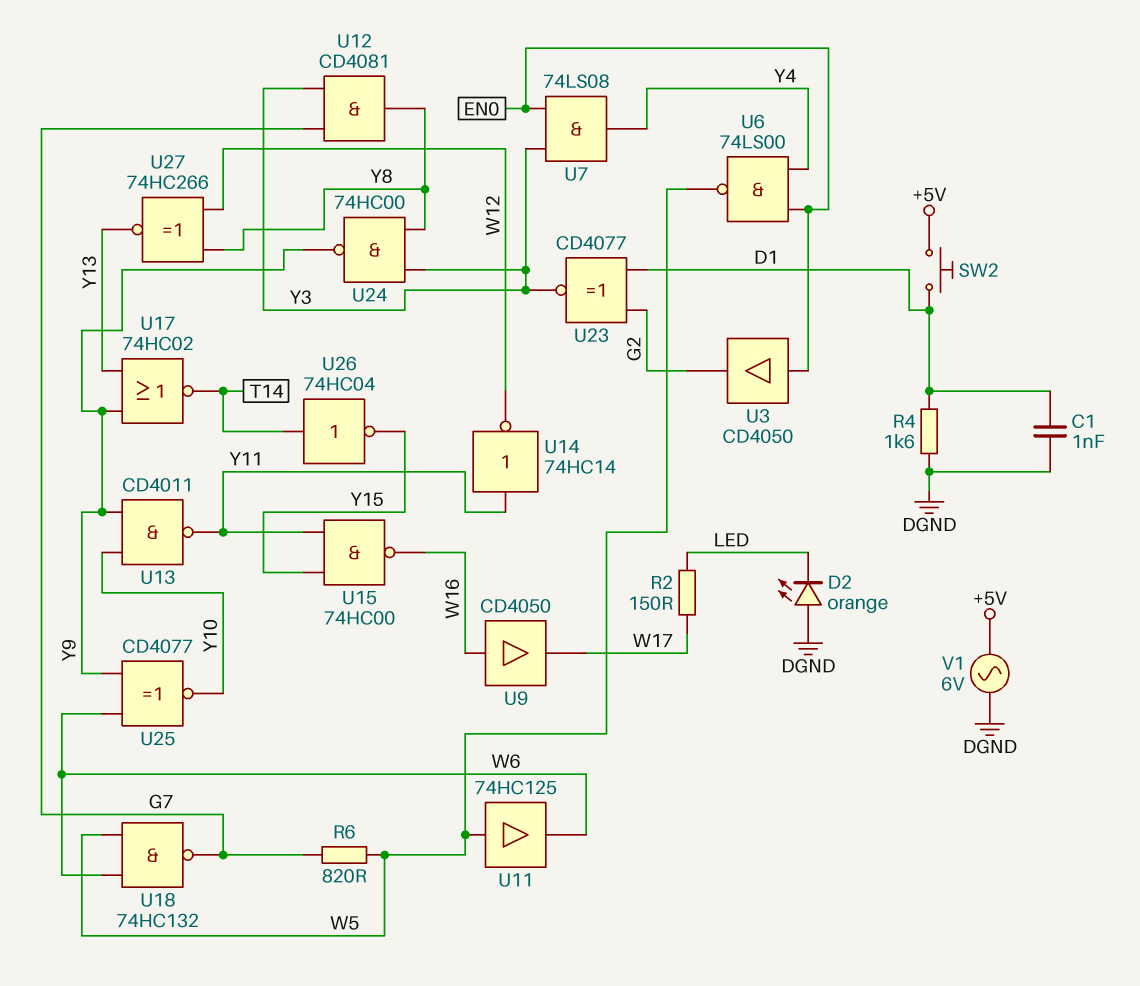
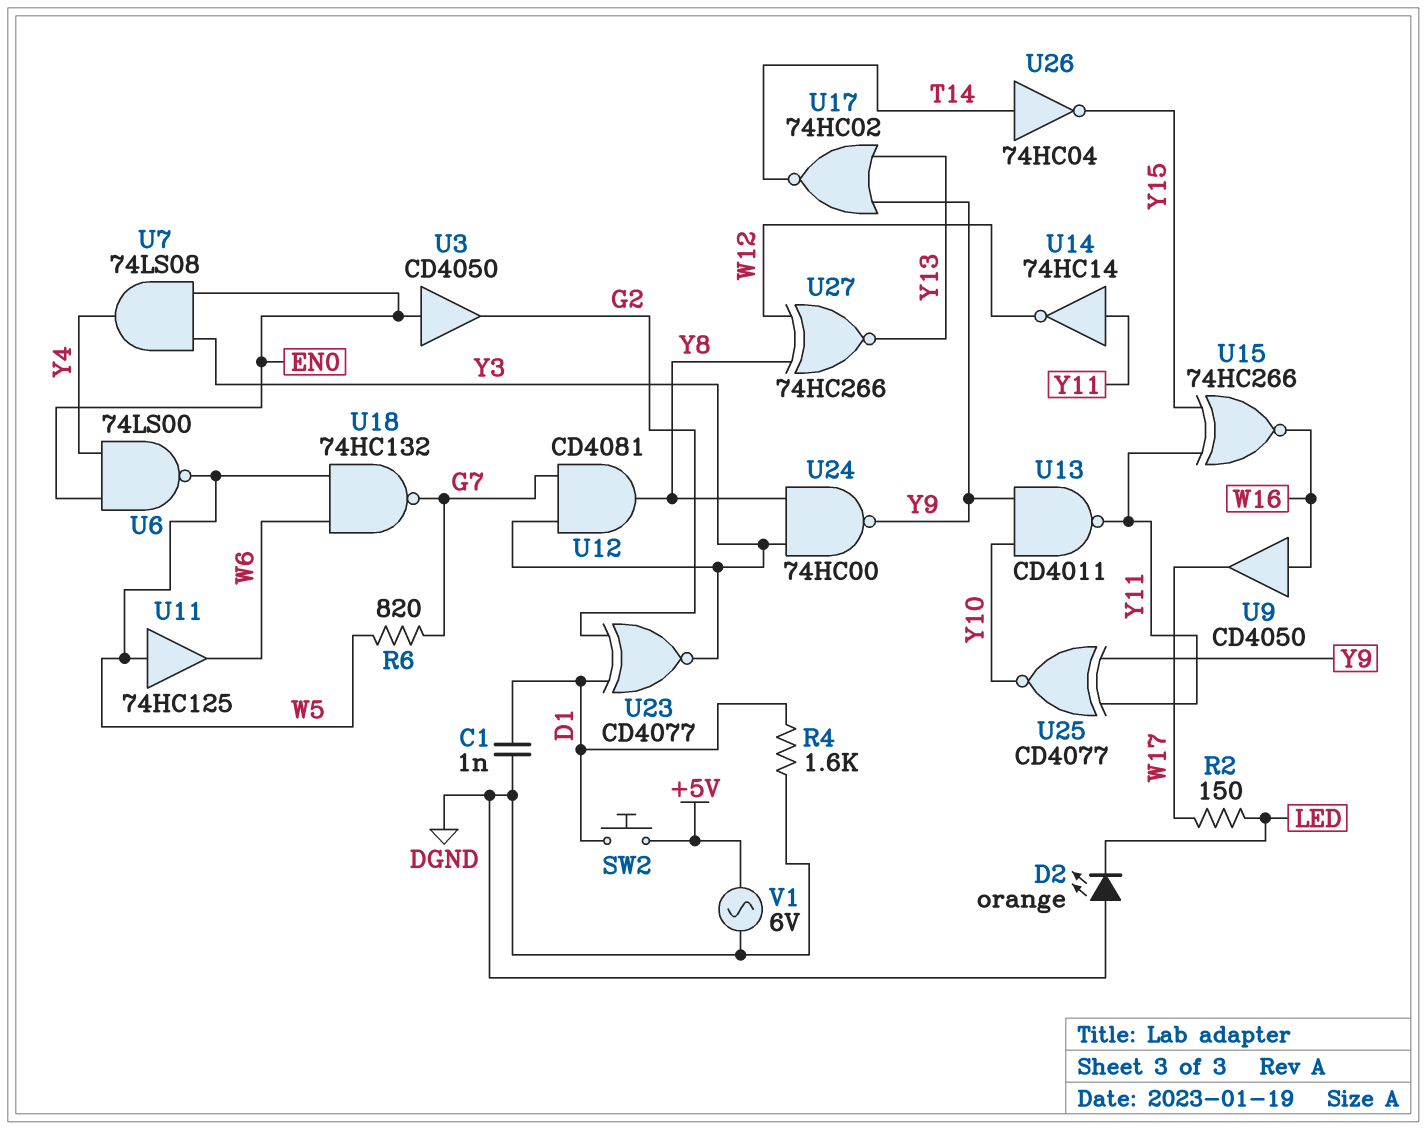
U15: NAND 74HC00 (in Y11, in Y15, out W16) -> XNOR 74HC266 (in Y11, in Y15, out W16)
U25: XNOR CD4077 (in W6, in Y9, out Y10) -> XNOR CD4077 (in Y9, in Y11, out Y10)

